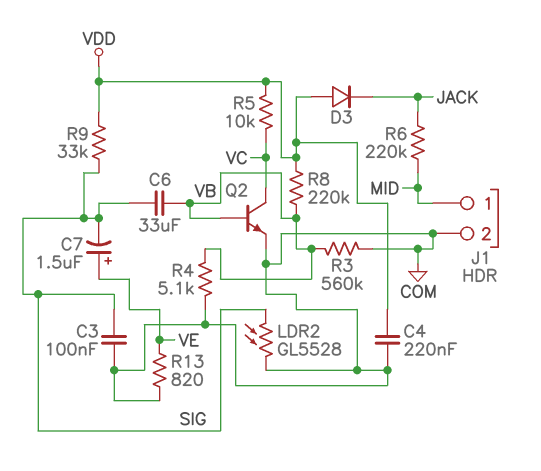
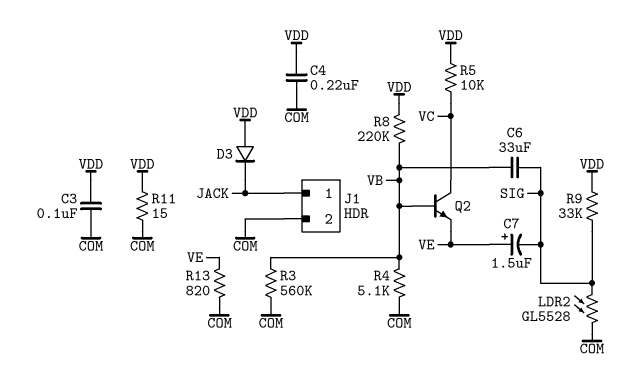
C3: 100nF (COM, SIG) -> 100nF (COM, VDD)
J1 pin 1: MID -> JACK
Q2: NPN (B VB, C VC, E COM) -> NPN (B VB, C VC, E VE)
R6: 220k (JACK, MID) -> none
R11: none -> 15 (COM, VDD)

